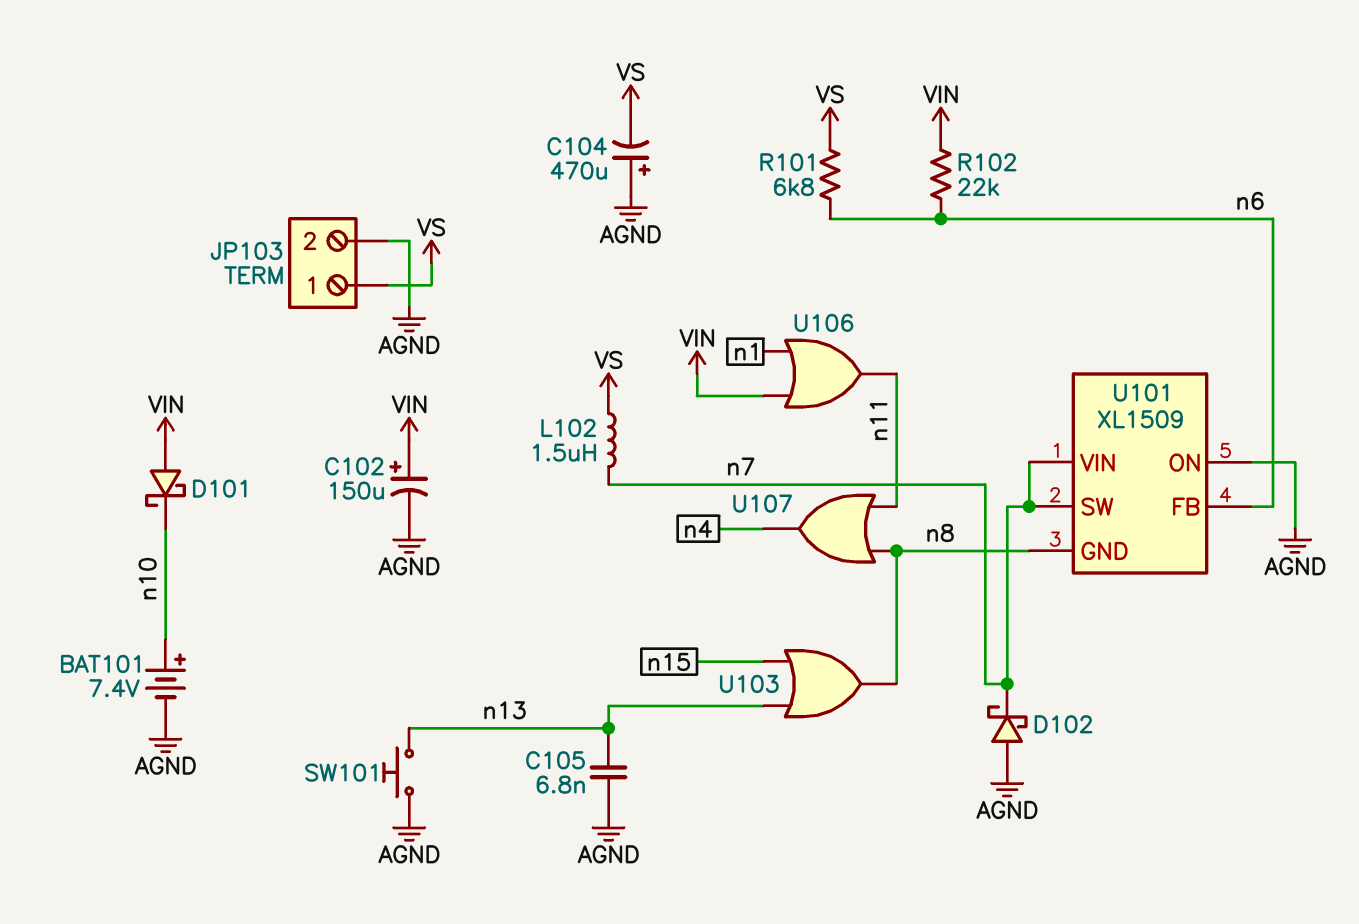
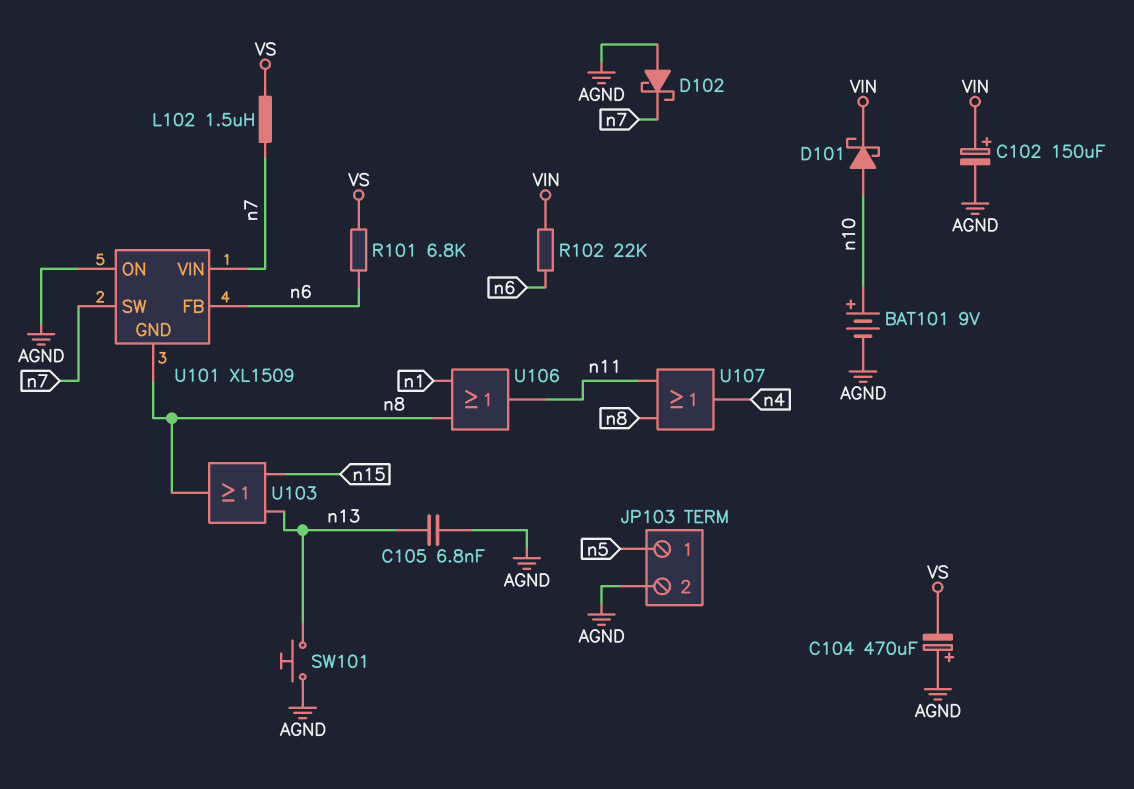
BAT101: 7.4V (plus n10, minus AGND) -> 9V (plus n10, minus AGND)
D101: schottky (A VIN, K n10) -> schottky (A n10, K VIN)
JP103 pin 1: VS -> n5
U106: OR (in VIN, in n1, out n11) -> OR (in n1, in n8, out n11)

